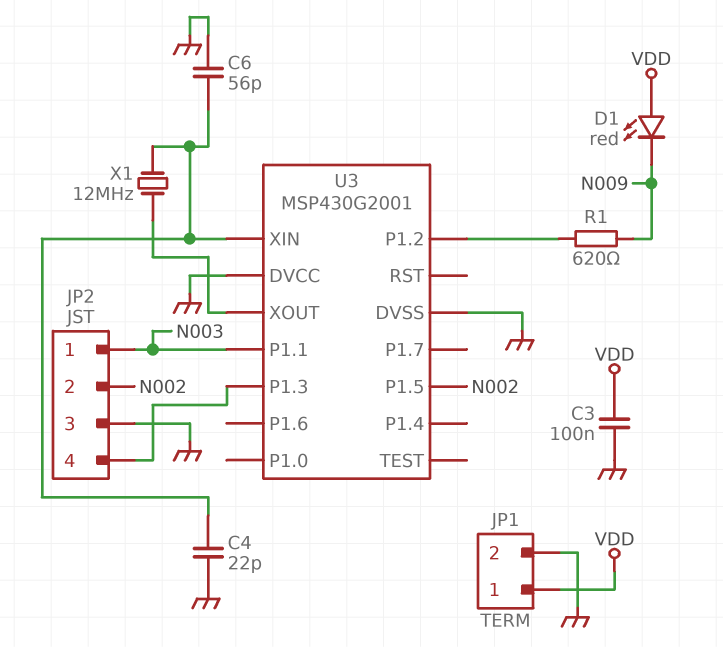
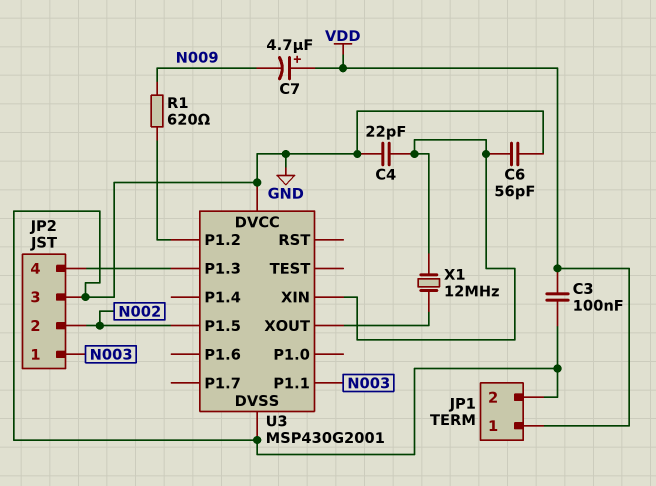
C7: none -> 4.7uF (plus VDD, minus N009)
D1: LED red (A VDD, K N009) -> none

